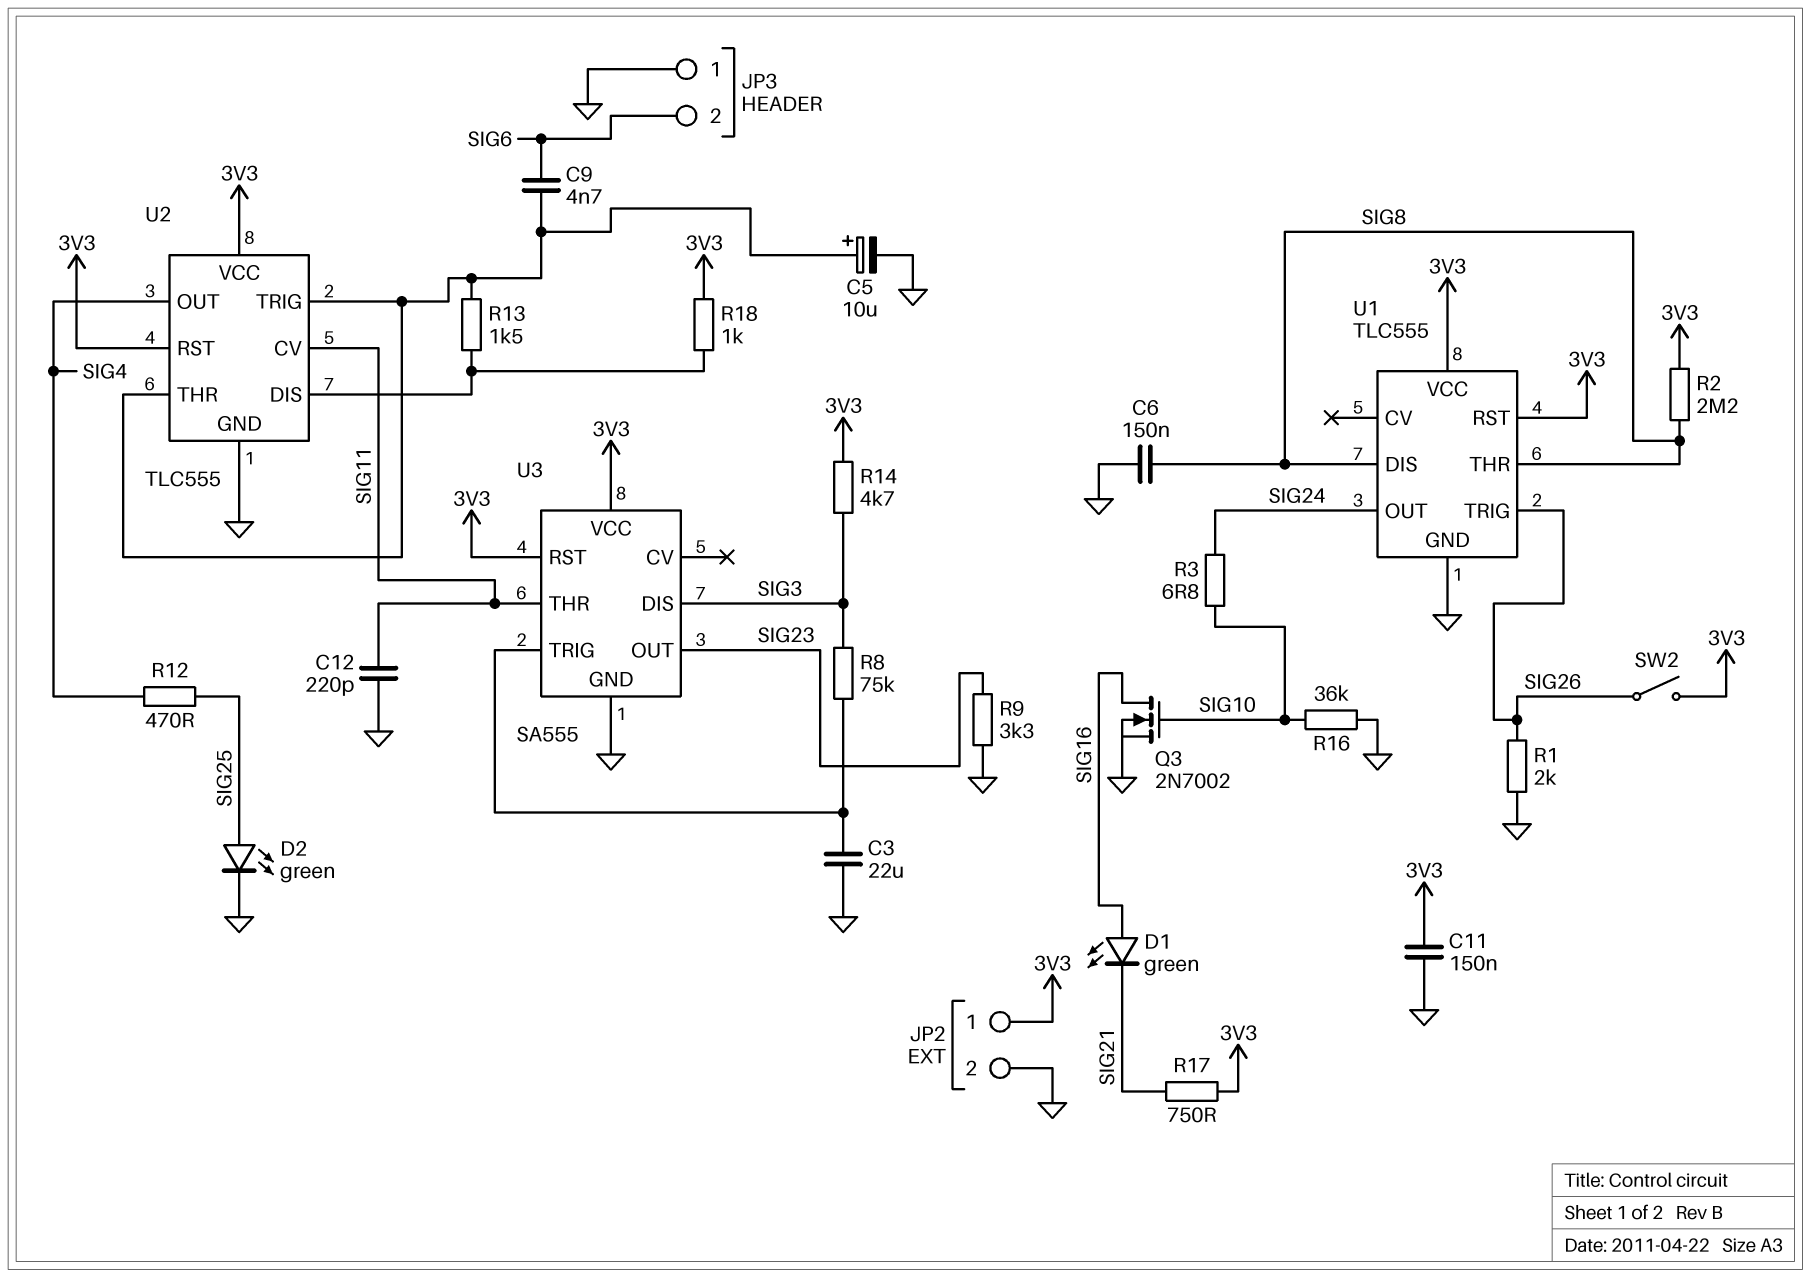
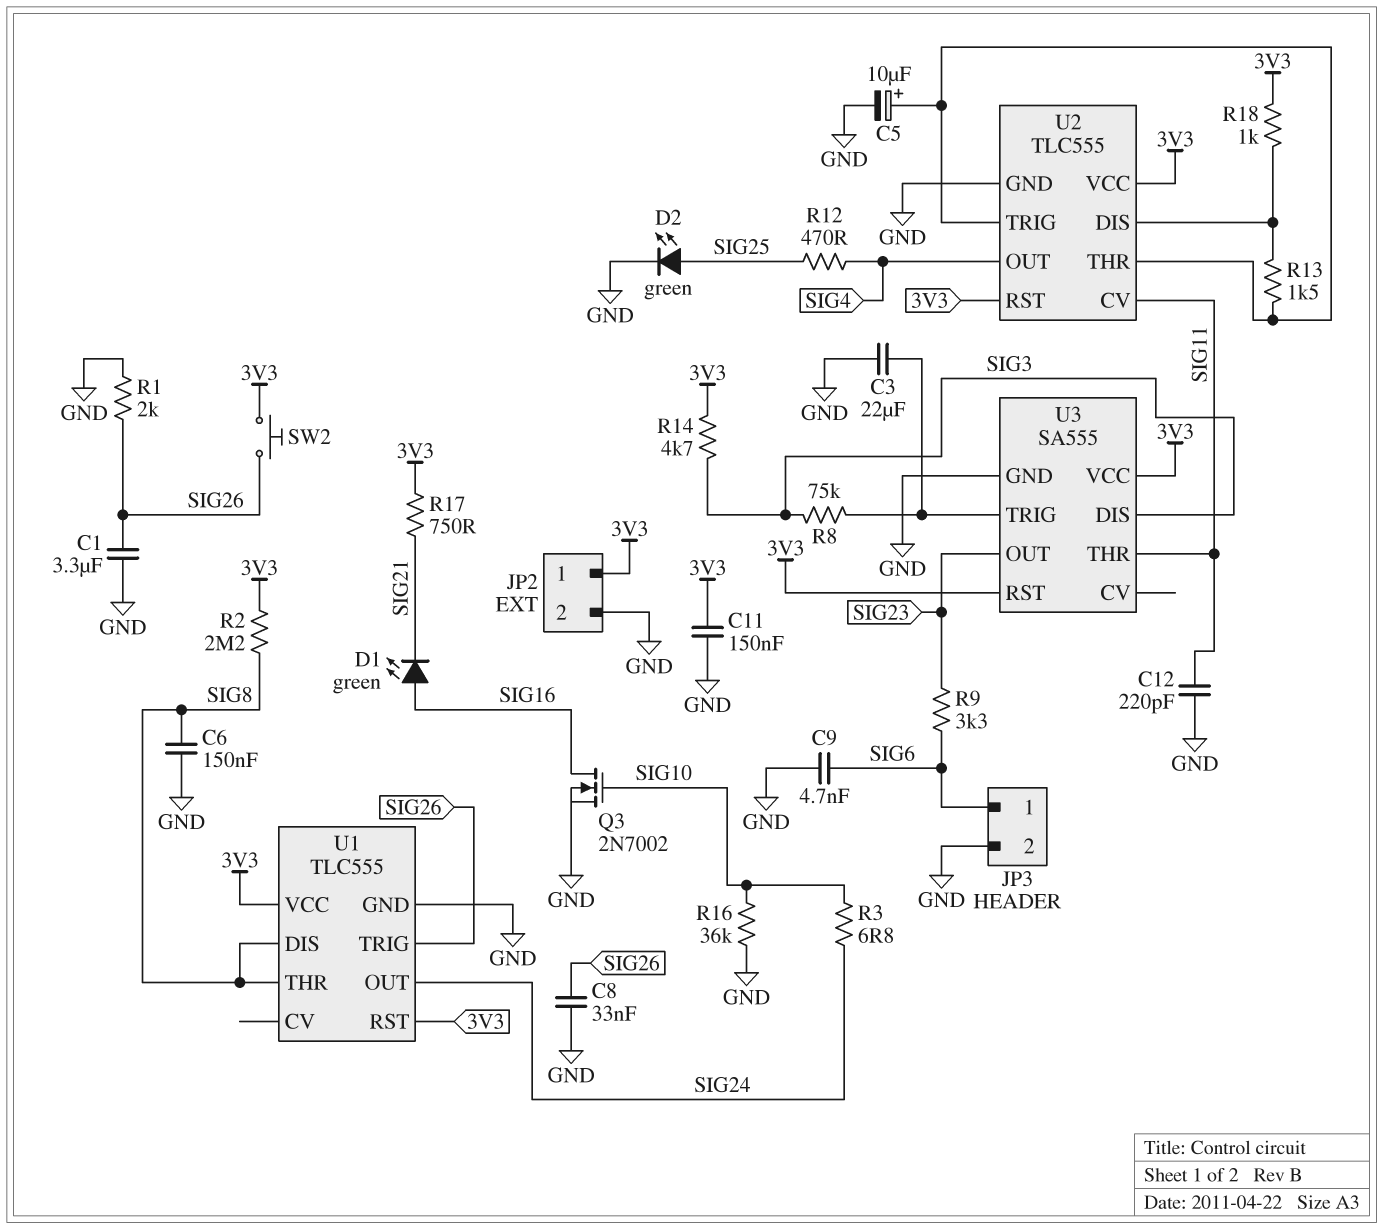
C1: none -> 3.3uF (GND, SIG26)
C8: none -> 33nF (GND, SIG26)
C9: 4.7nF (SIG6, U2/THR) -> 4.7nF (GND, SIG6)
JP3 pin 1: GND -> SIG6
JP3 pin 2: SIG6 -> GND
R9: 3.3k (GND, SIG23) -> 3.3k (SIG6, SIG23)
SW2: switch (3V3, SIG26) -> button (3V3, SIG26)

